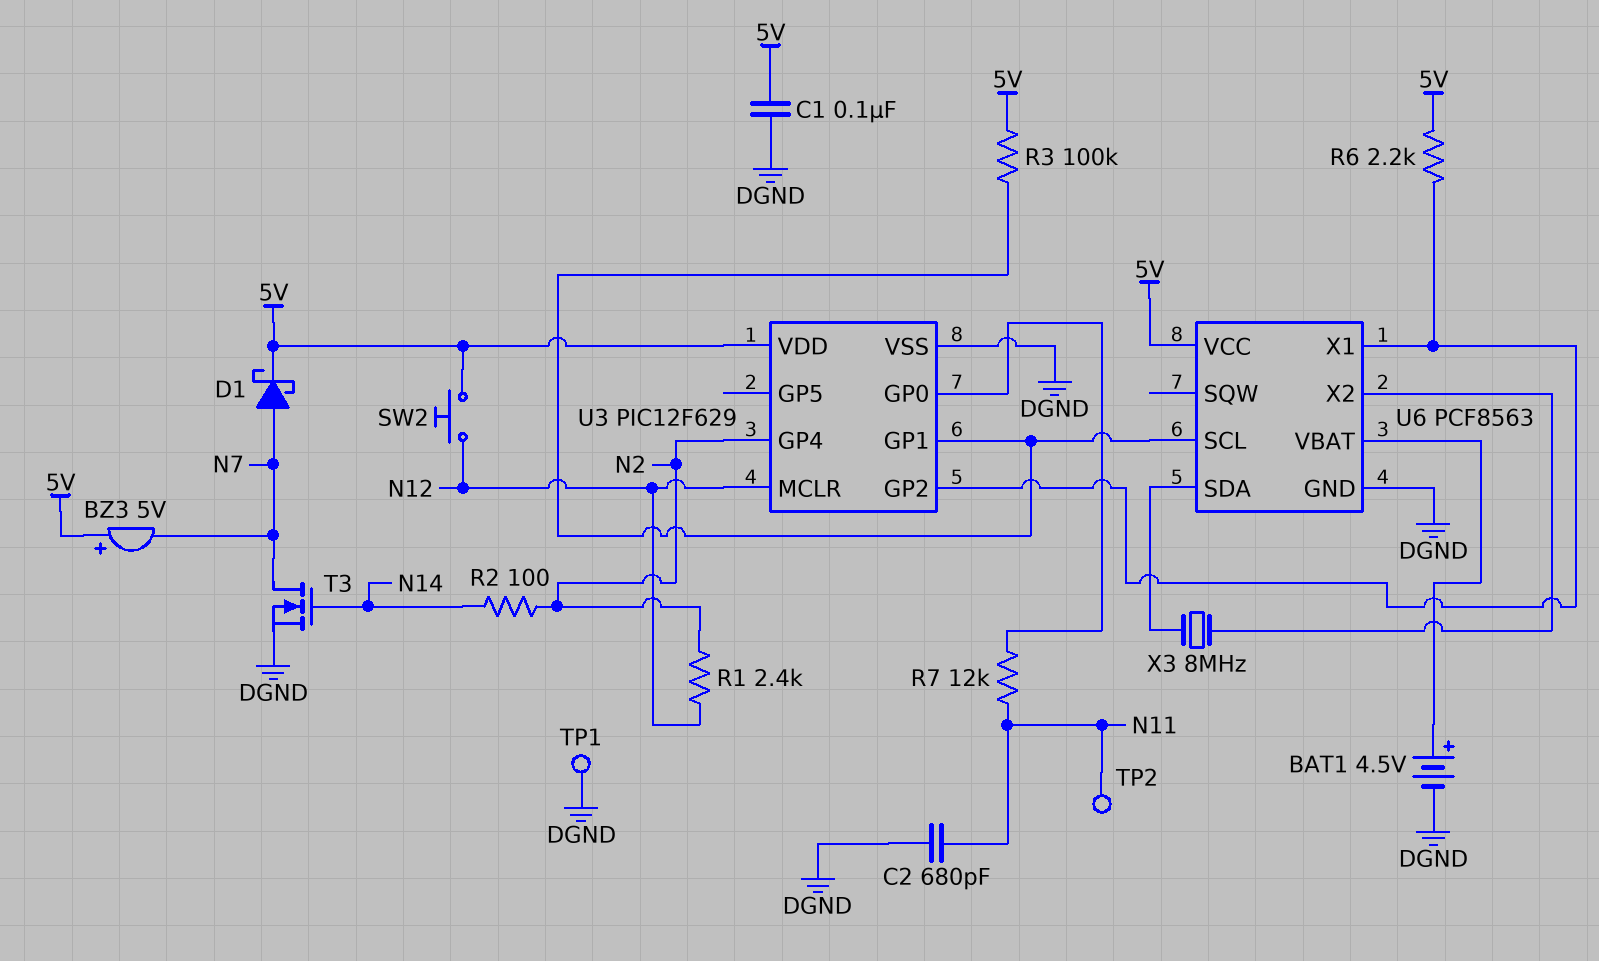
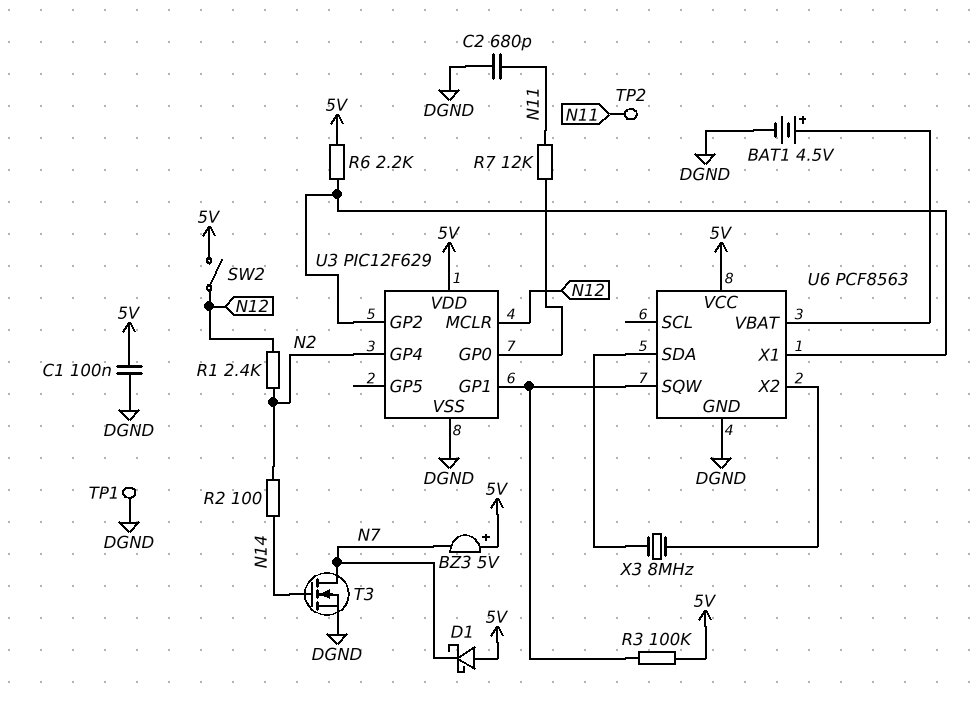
D1: schottky (A N7, K 5V) -> schottky (A 5V, K N7)
SW2: button (5V, N12) -> switch (5V, N12)
U6 pin SCL: U3/GP1 -> none
U6 pin SQW: none -> U3/GP1

